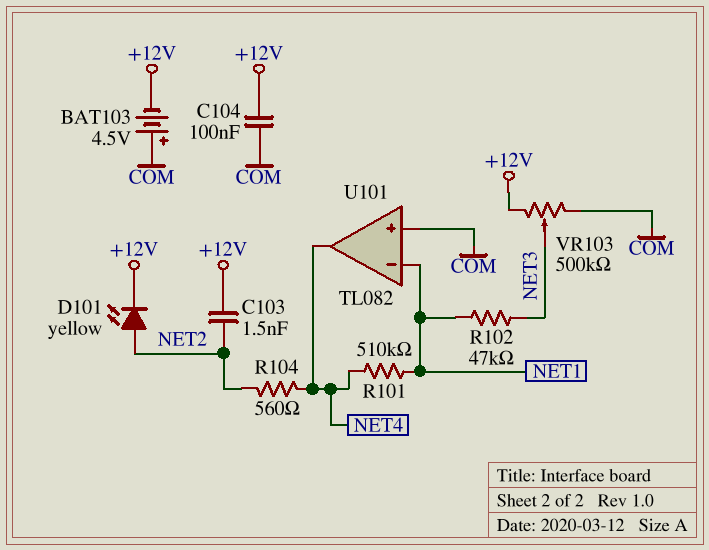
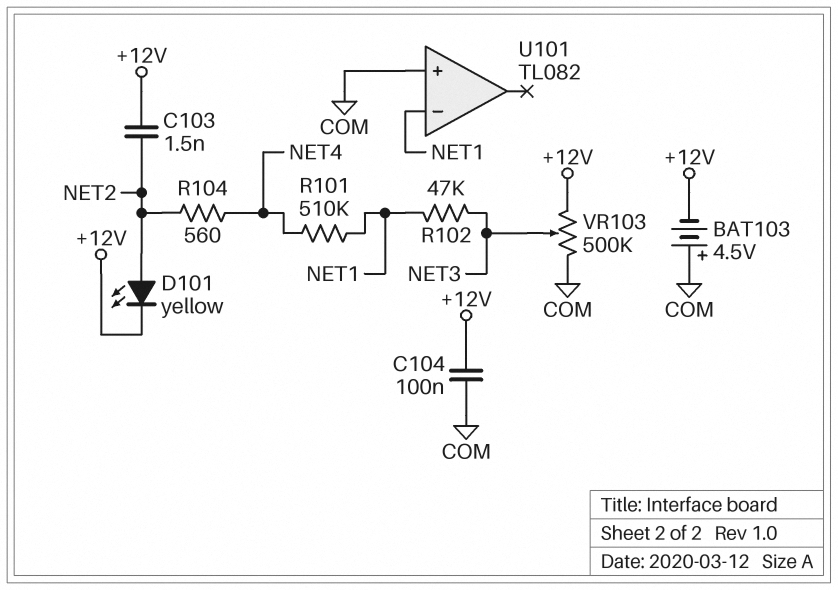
U101 pin out: NET4 -> none

